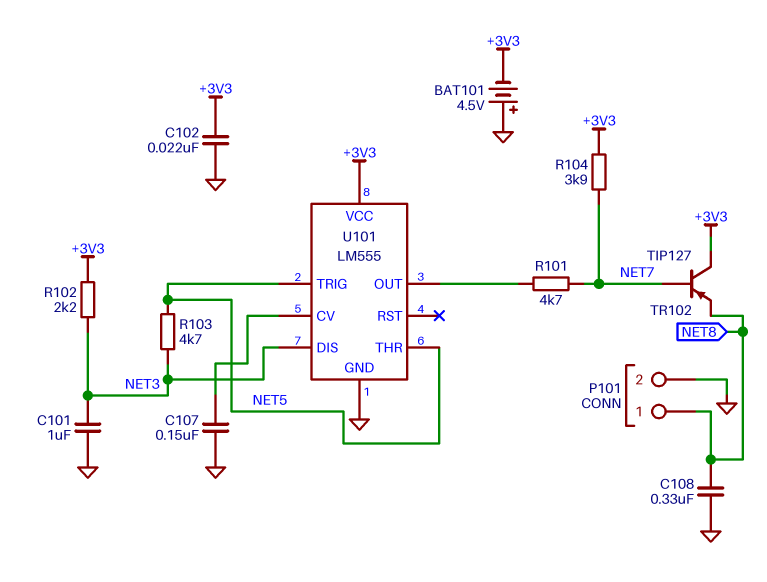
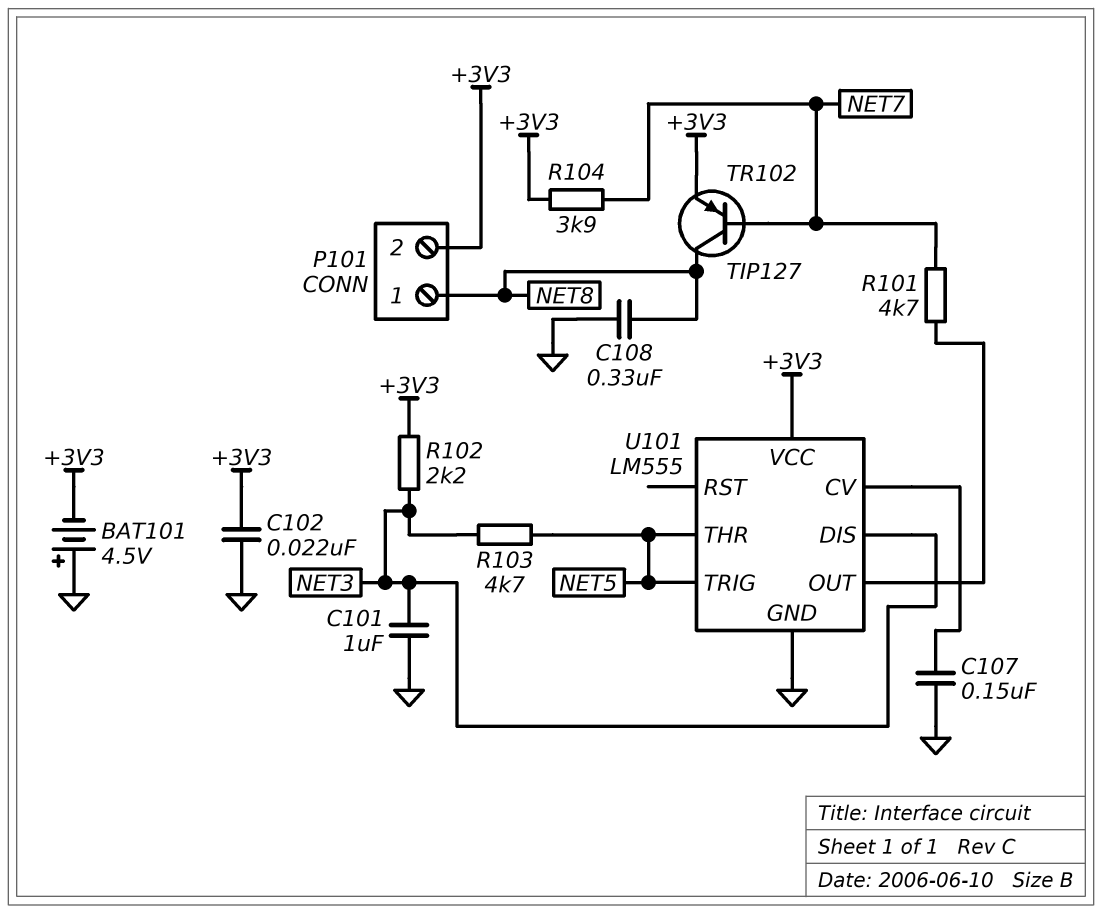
P101 pin 2: GND -> +3V3
TR102: PNP TIP127 (B NET7, C +3V3, E NET8) -> PNP TIP127 (B NET7, C NET8, E +3V3)

